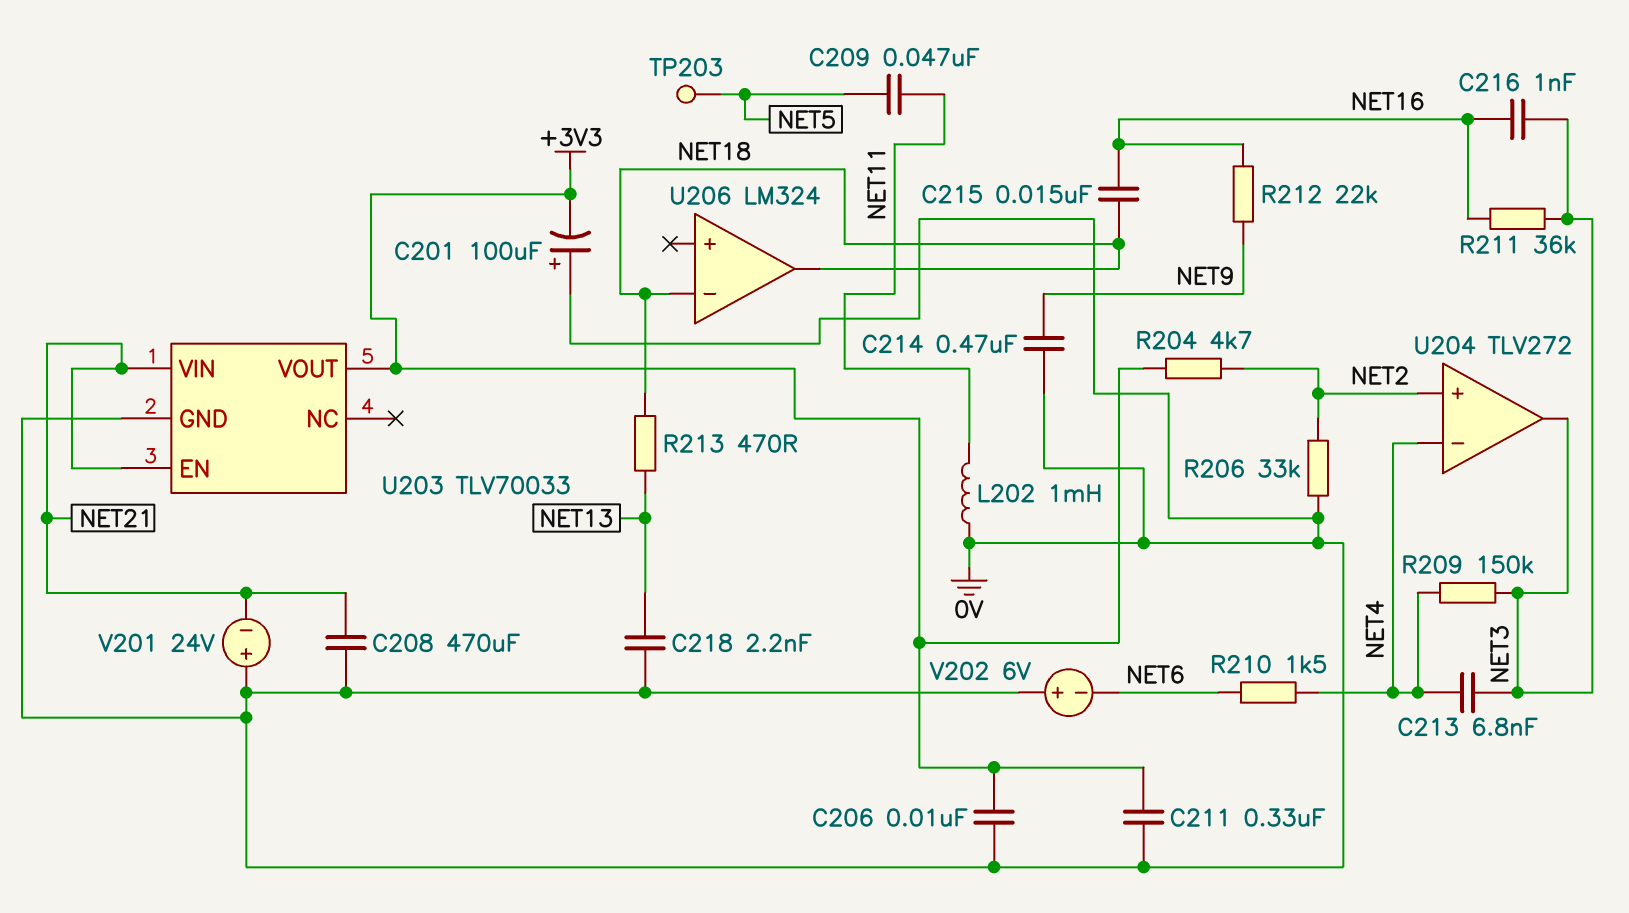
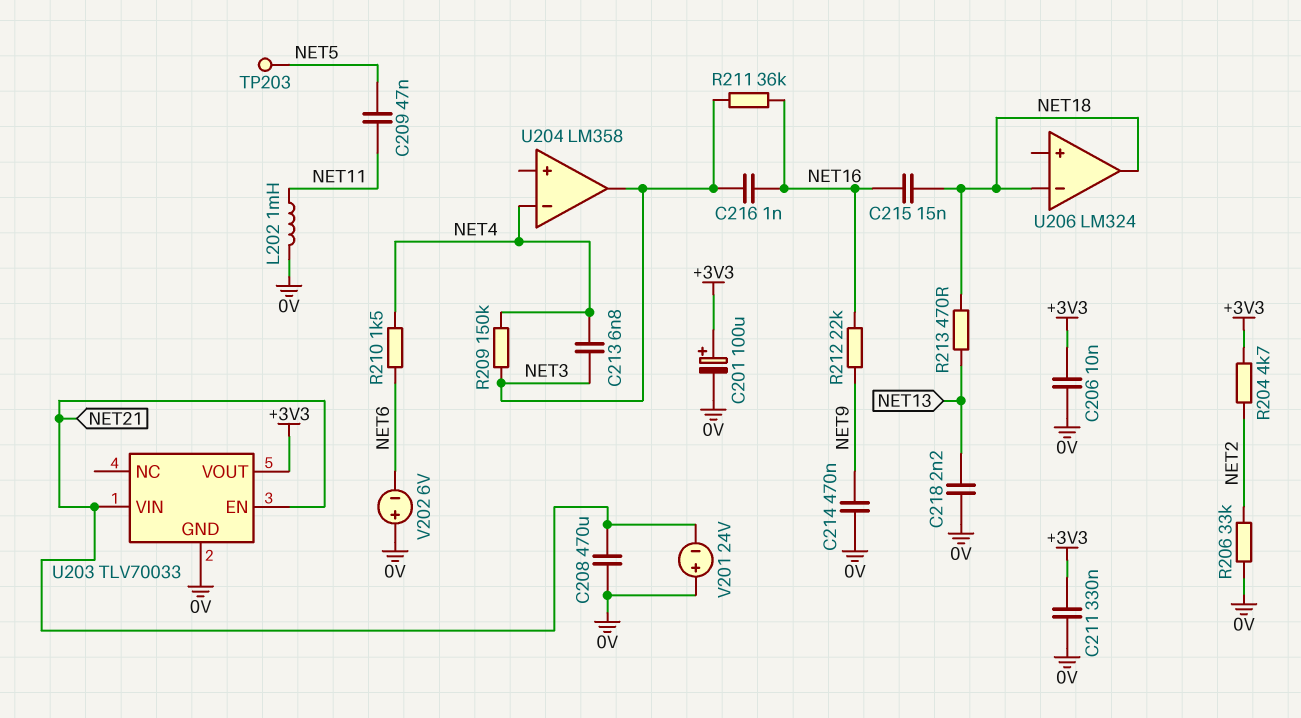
C201: 100uF (plus 0V, minus +3V3) -> 100uF (plus +3V3, minus 0V)
U204: TLV272 -> LM358
U204 pin in+: NET2 -> none

